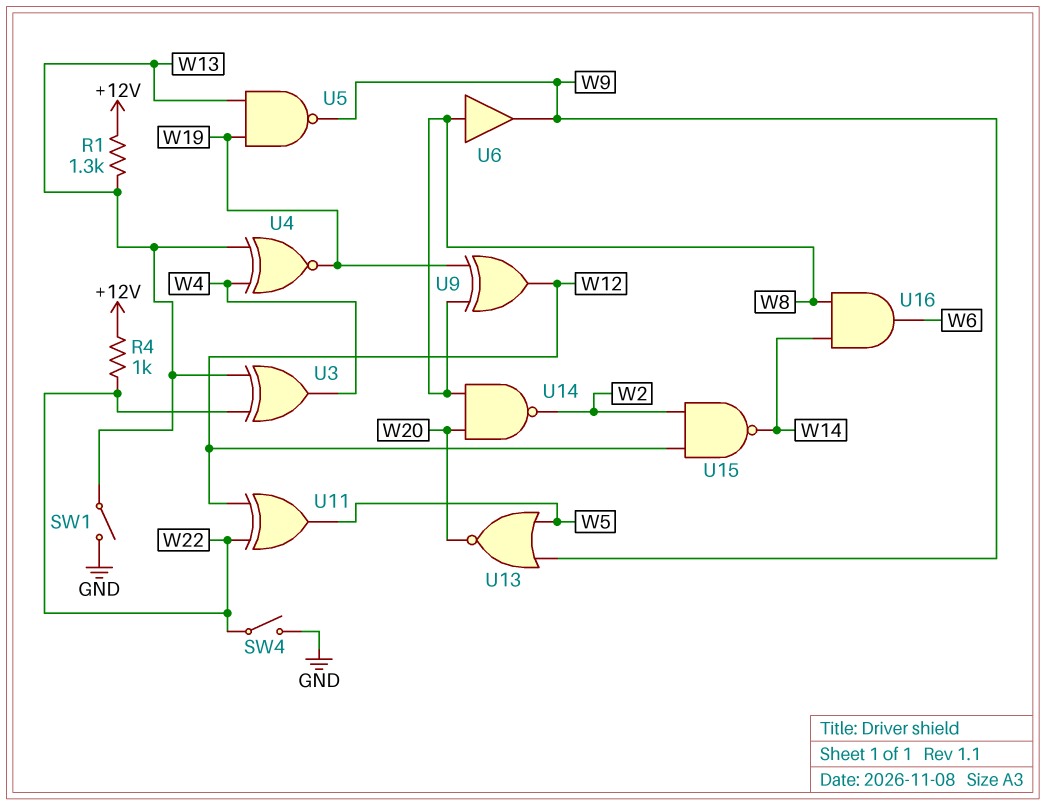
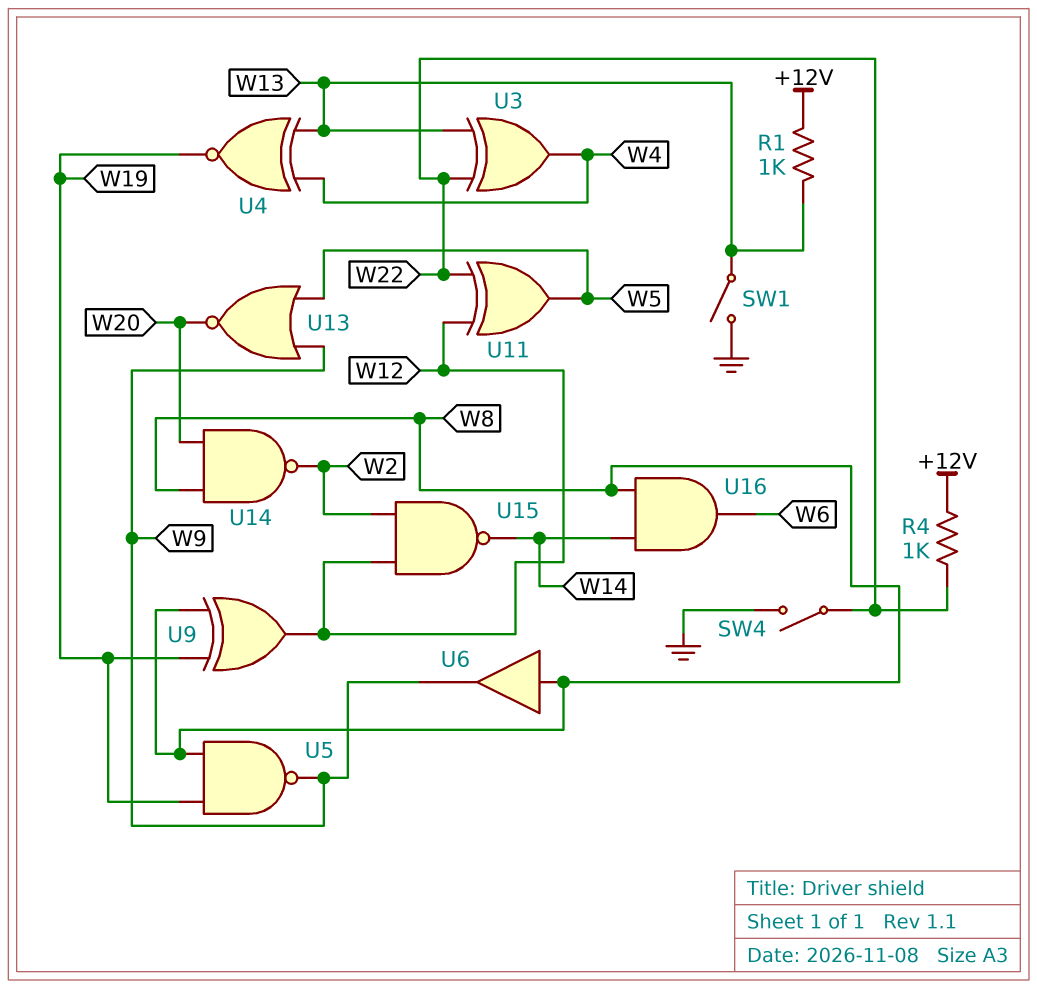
R1: 1.3k (+12V, W13) -> 1k (+12V, W13)
U5: NAND (in W13, in W19, out W9) -> NAND (in W8, in W19, out W9)

